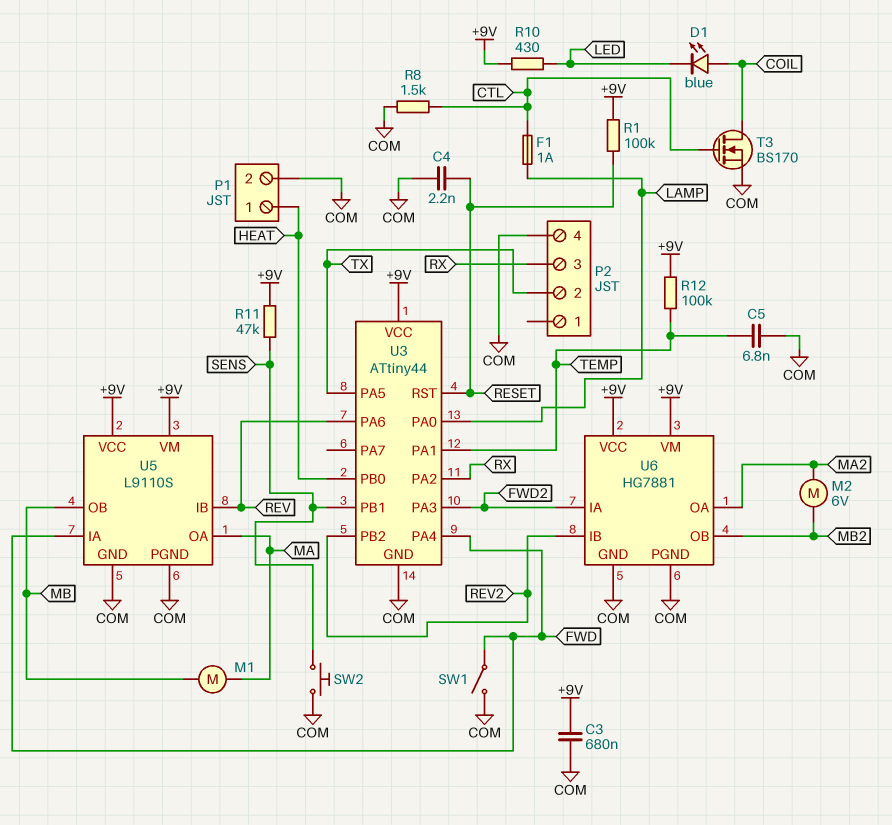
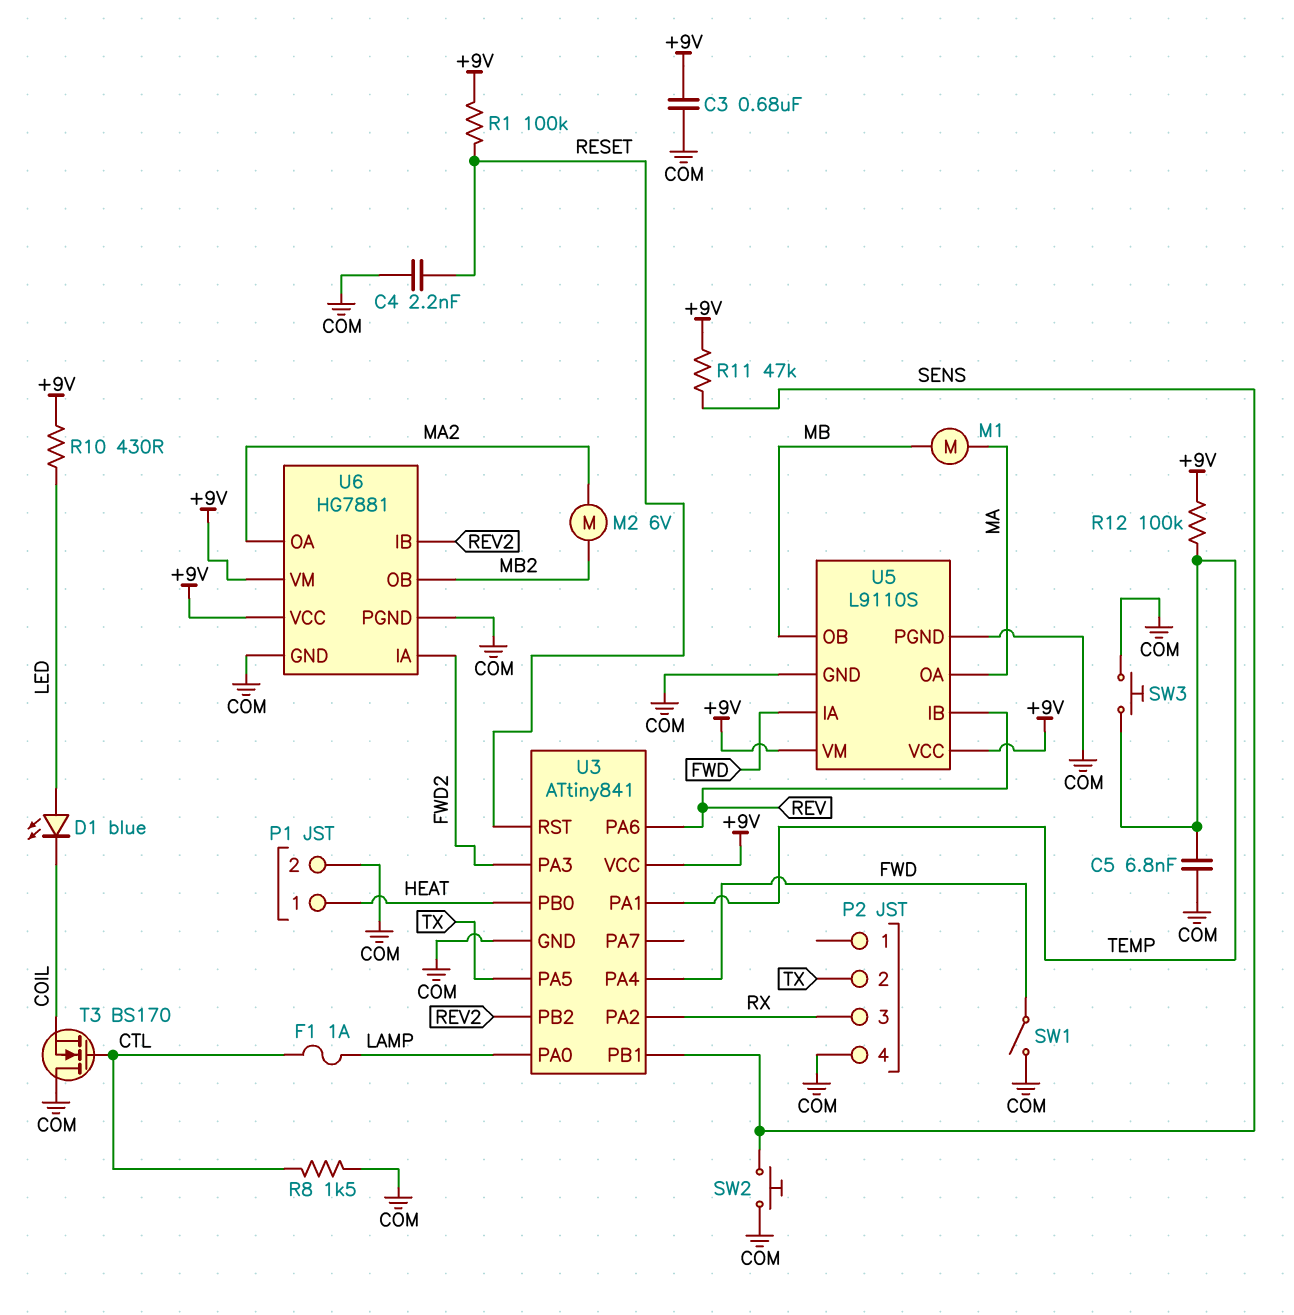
D1: LED blue (A COIL, K LED) -> LED blue (A LED, K COIL)
SW3: none -> button (COM, TEMP)
T3: NMOS BS170 (G CTL, D COIL, S COM) -> NMOS BS170 (G CTL, D COM, S COIL)
U3: ATtiny44 -> ATtiny841

